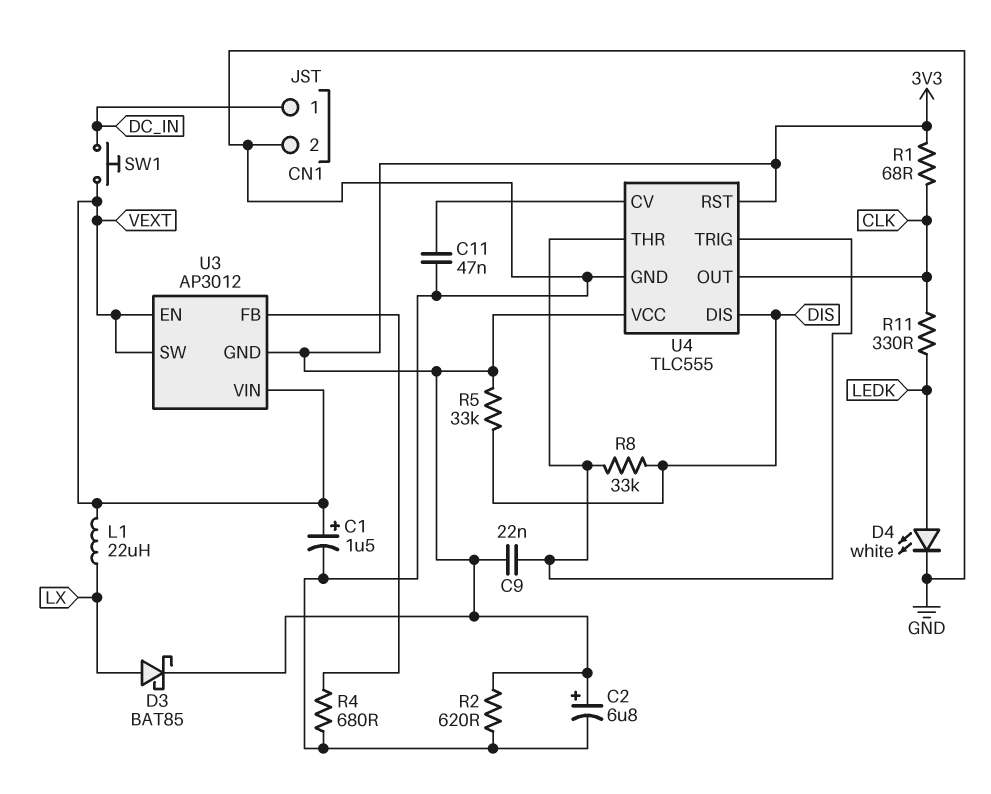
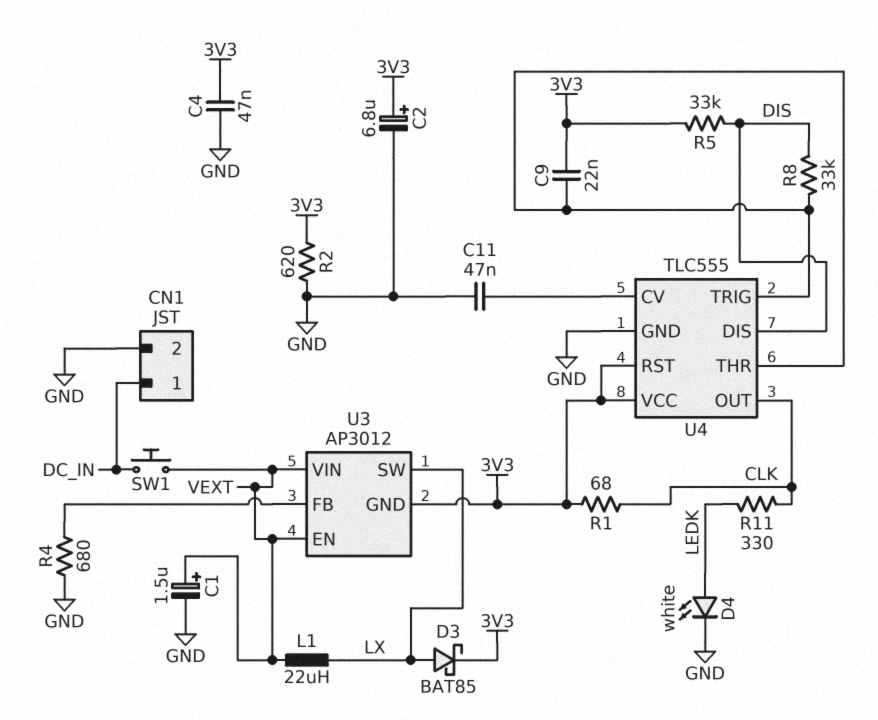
C4: none -> 47nF (3V3, GND)
U3 pin SW: VEXT -> LX

